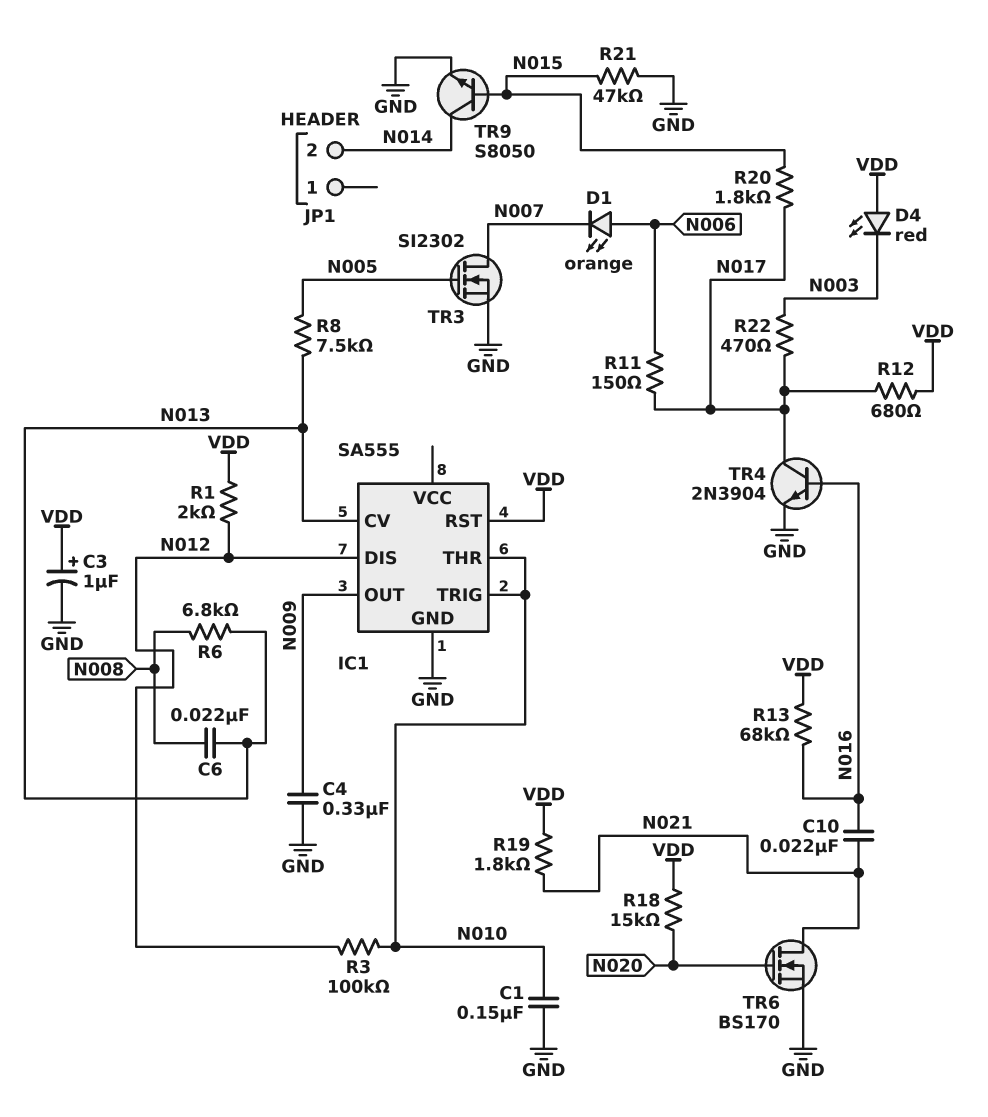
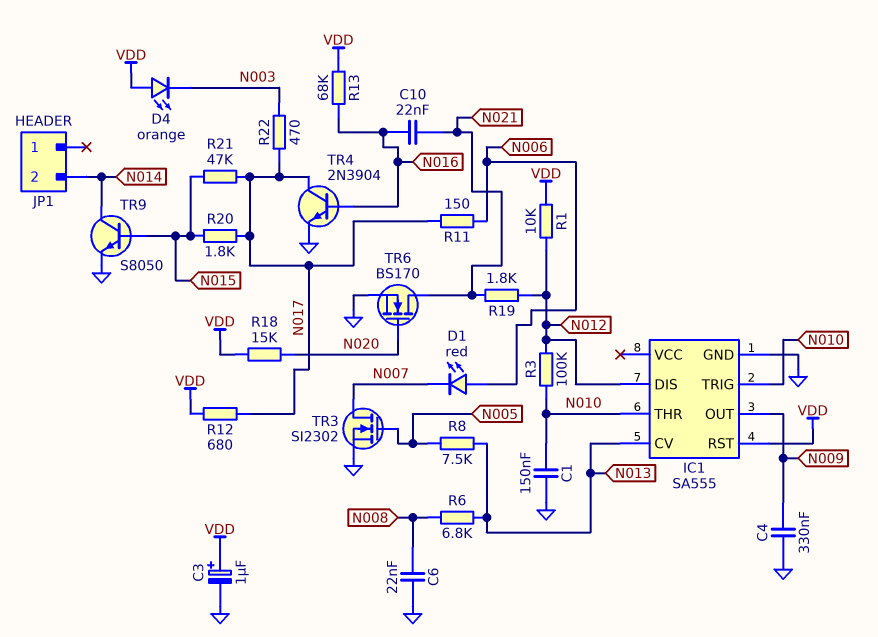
C6: 22nF (N008, N013) -> 22nF (GND, N008)
D1: LED orange (A N006, K N007) -> LED red (A N006, K N007)
D4: LED red (A VDD, K N003) -> LED orange (A VDD, K N003)
R1: 2k (N012, VDD) -> 10k (N012, VDD)
R19: 1.8k (N021, VDD) -> 1.8k (N012, N021)
R21: 47k (GND, N015) -> 47k (N015, N017)

